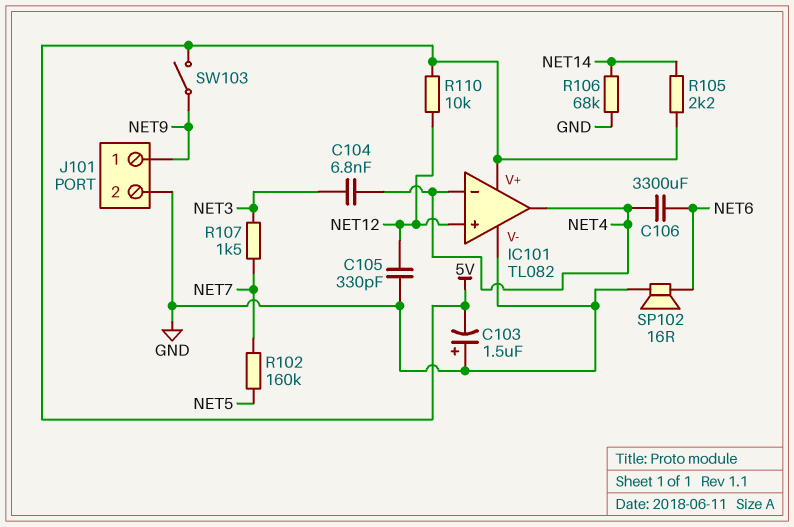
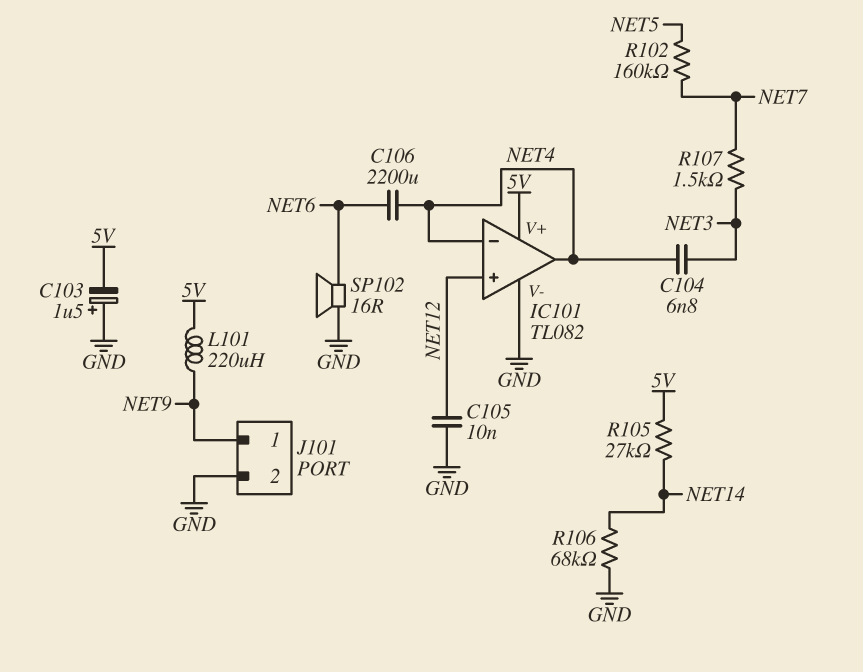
C105: 330pF (GND, NET12) -> 10nF (GND, NET12)
C106: 3300uF (NET4, NET6) -> 2200uF (NET4, NET6)
L101: none -> 220uH (5V, NET9)
R105: 2.2k (5V, NET14) -> 27k (5V, NET14)
R110: 10k (5V, NET12) -> none
SW103: switch (5V, NET9) -> none

